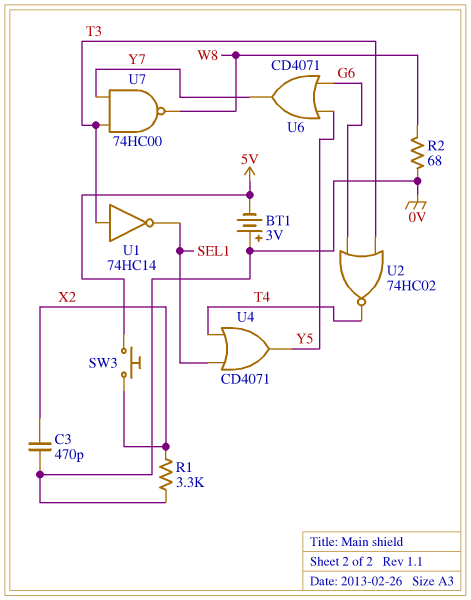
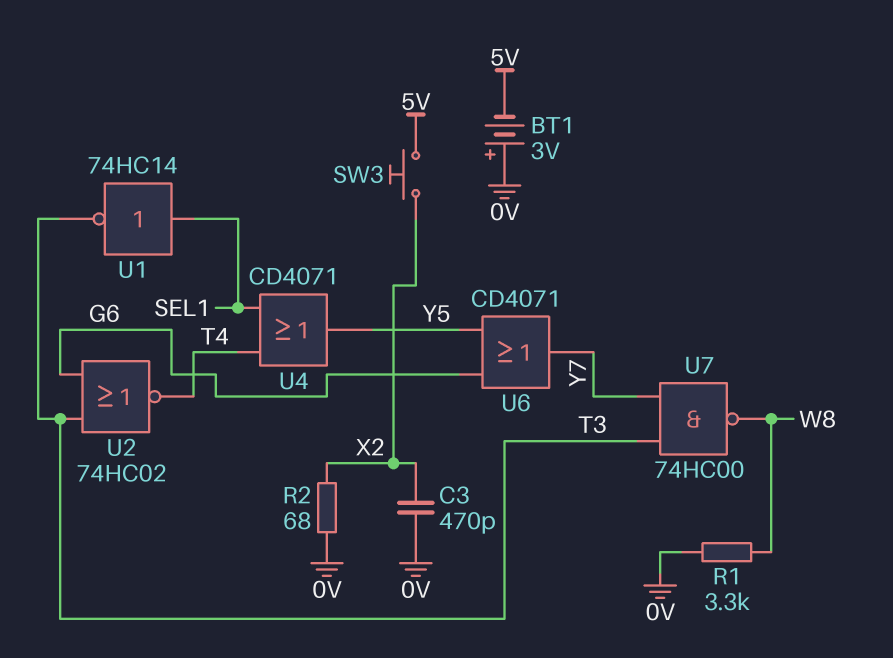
R1: 3.3k (0V, X2) -> 3.3k (0V, W8)
R2: 68 (0V, W8) -> 68 (0V, X2)
U1: NOT 74HC14 (in T3, out SEL1) -> NOT 74HC14 (in SEL1, out T3)

